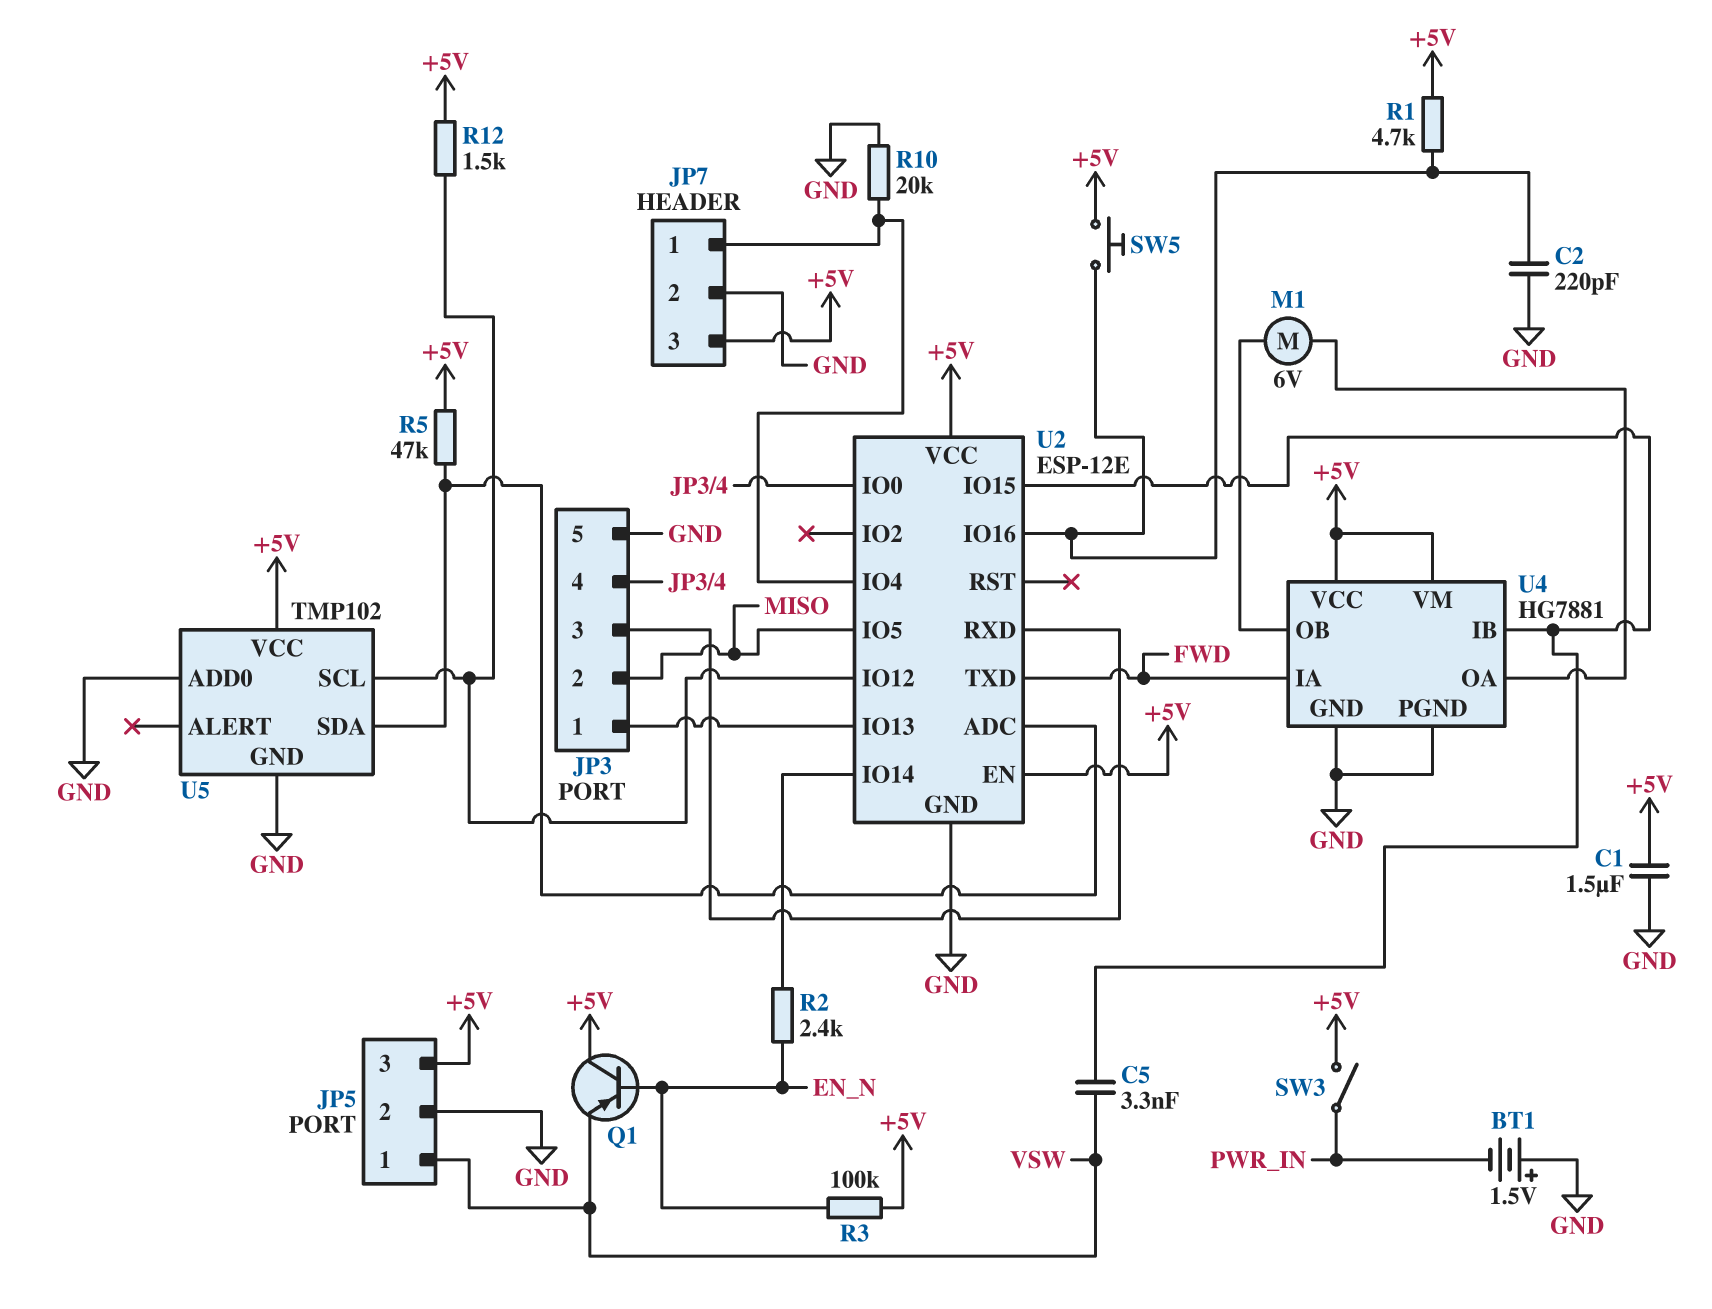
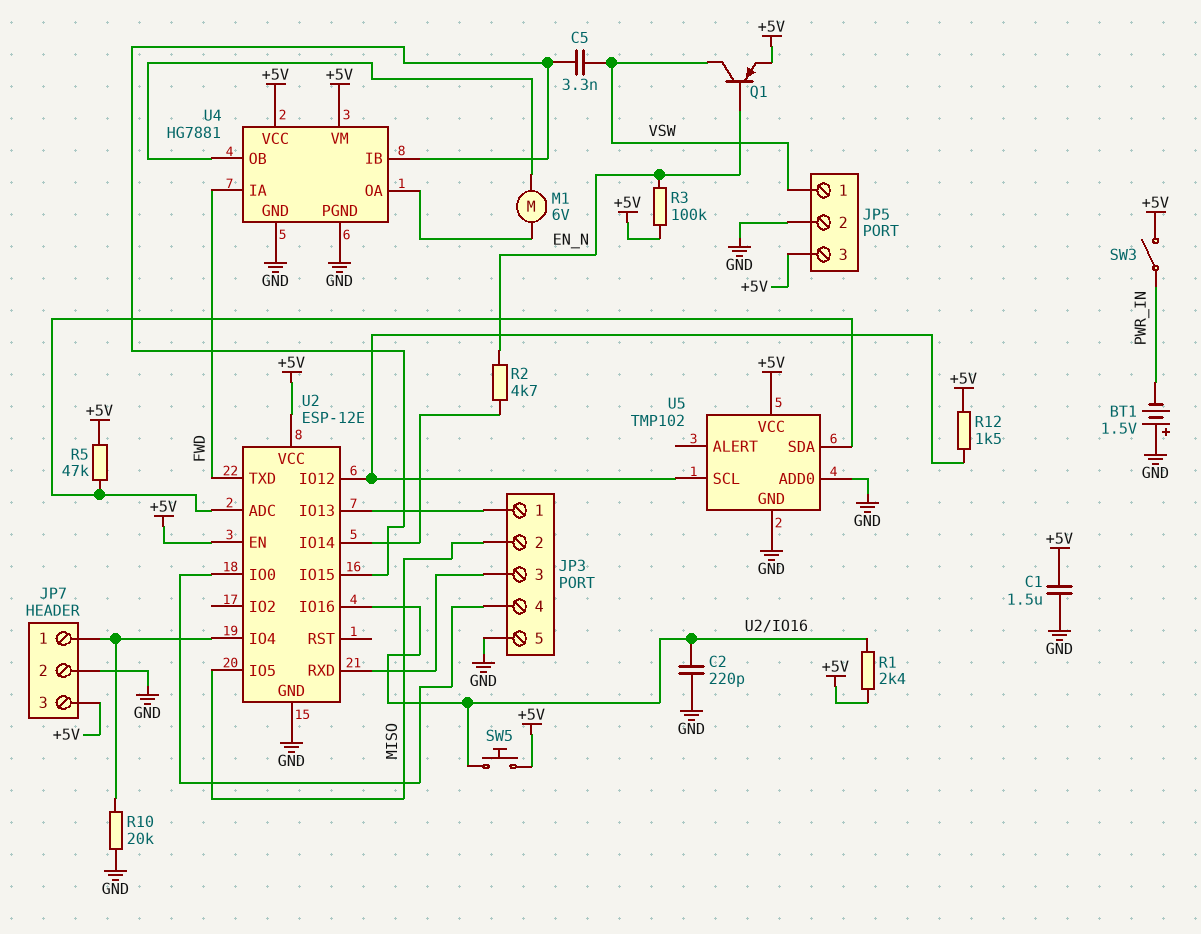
Q1: PNP (B EN_N, C +5V, E VSW) -> PNP (B EN_N, C VSW, E +5V)
R1: 4.7k (+5V, U2/IO16) -> 2.4k (+5V, U2/IO16)
R2: 2.4k (EN_N, U2/IO14) -> 4.7k (EN_N, U2/IO14)

